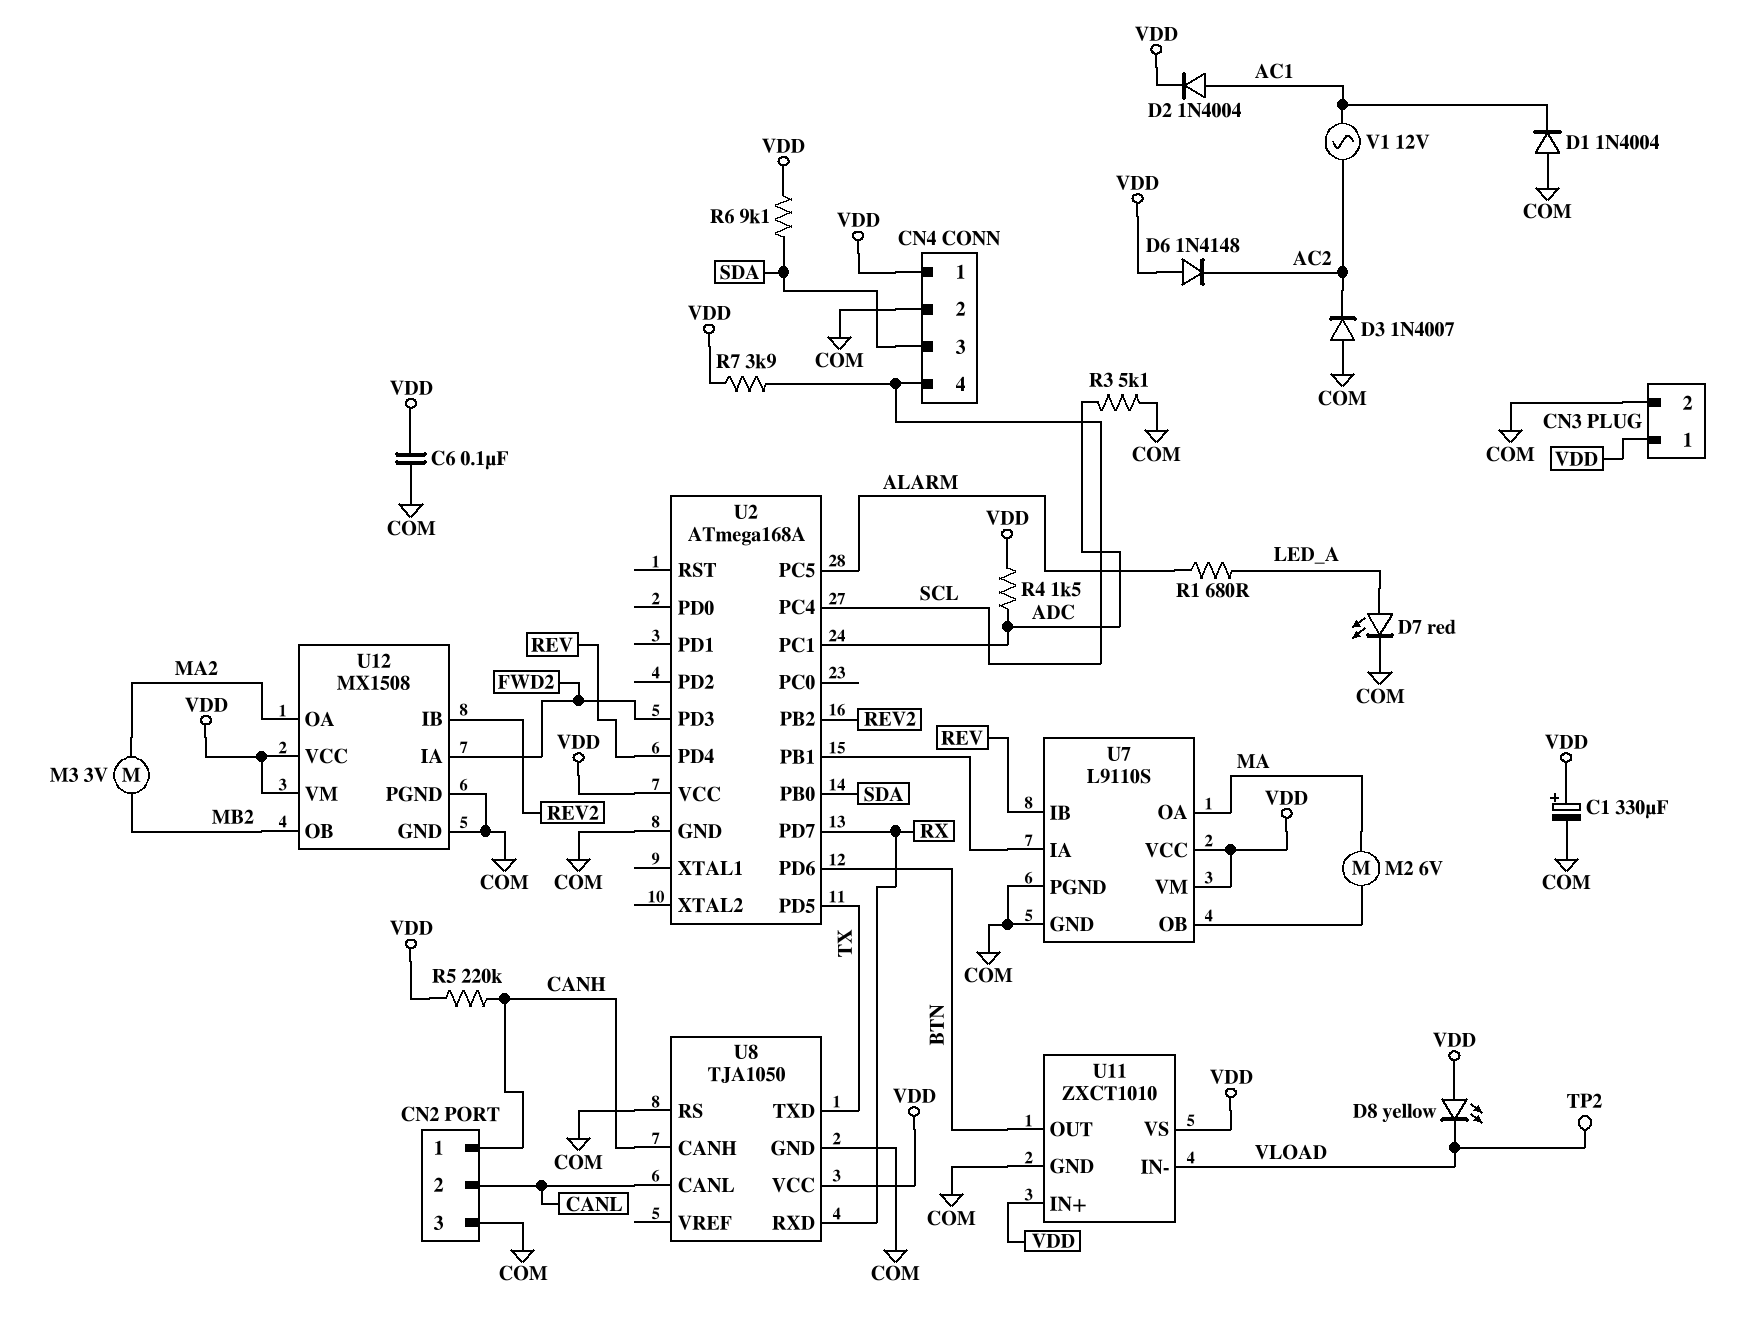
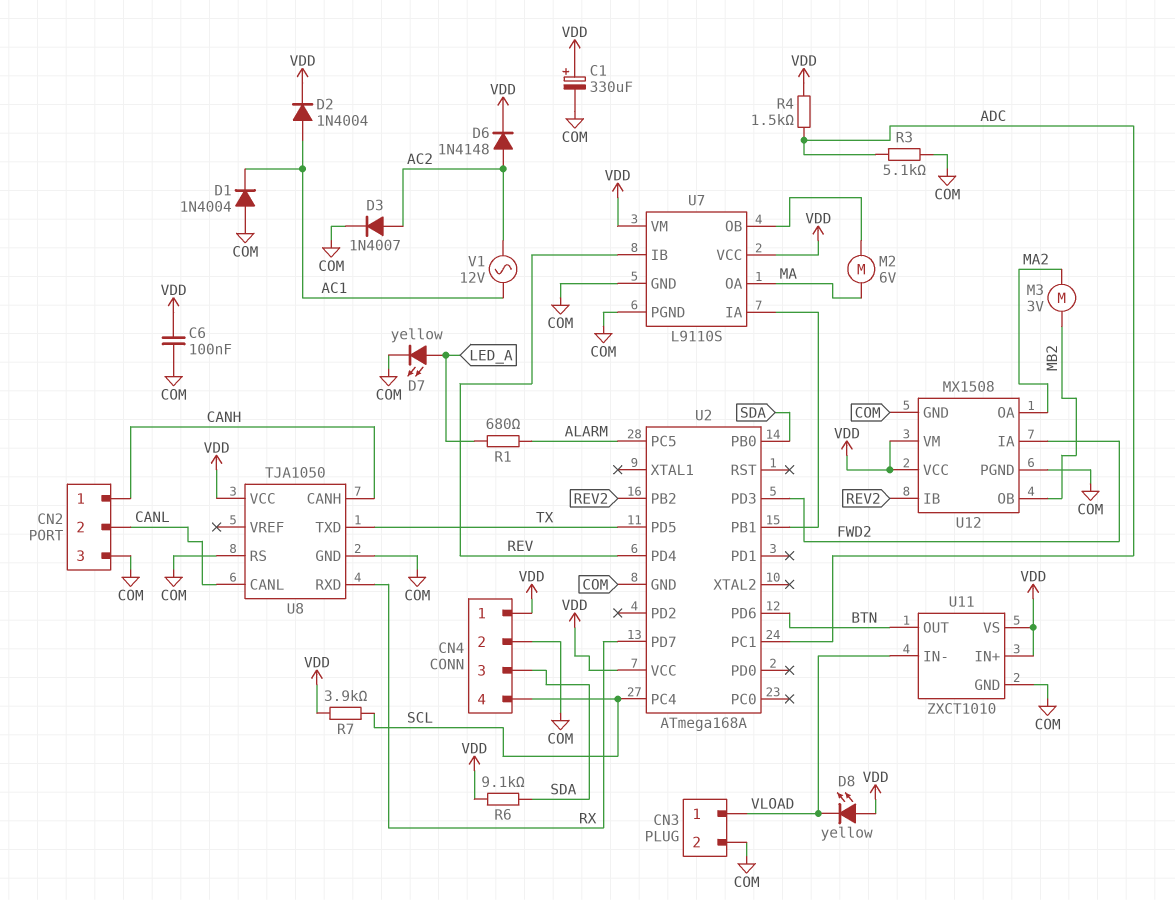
CN3 pin 1: VDD -> VLOAD
D3: diode 1N4007 (A COM, K AC2) -> diode 1N4007 (A AC2, K COM)
D6: diode 1N4148 (A VDD, K AC2) -> diode 1N4148 (A AC2, K VDD)
D7: LED red (A LED_A, K COM) -> LED yellow (A LED_A, K COM)
R5: 220k (CANH, VDD) -> none
TP2: test point (VLOAD) -> none

